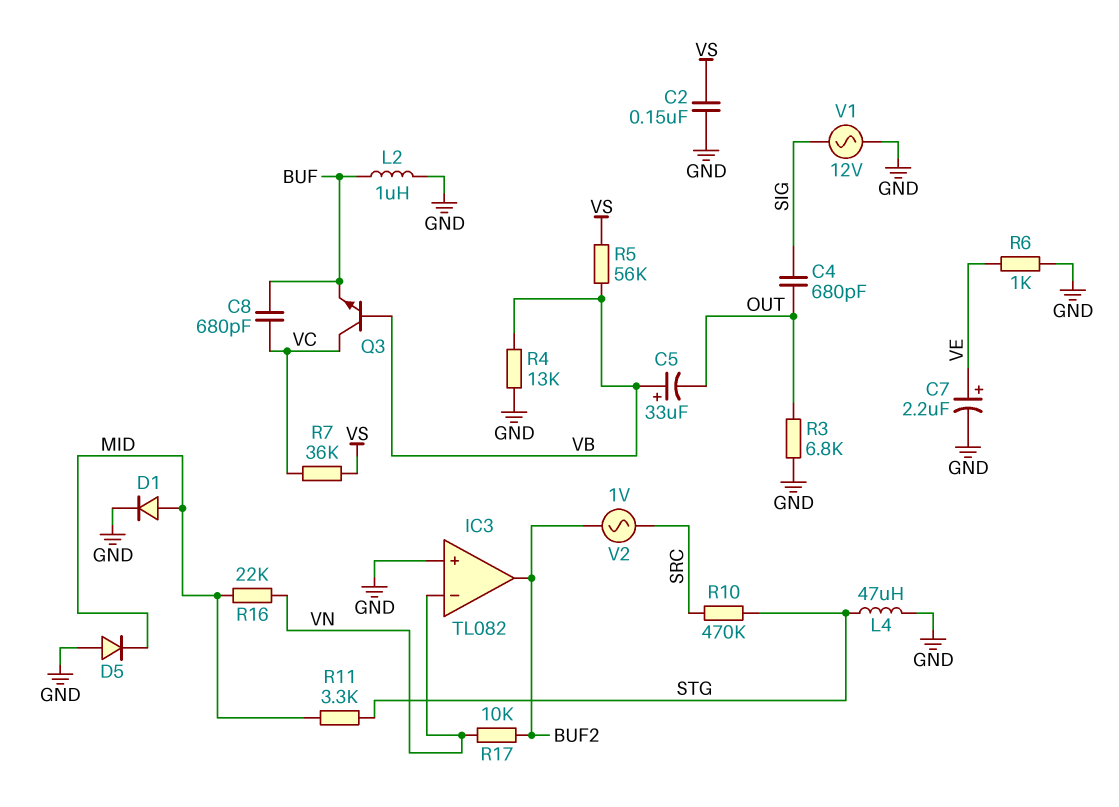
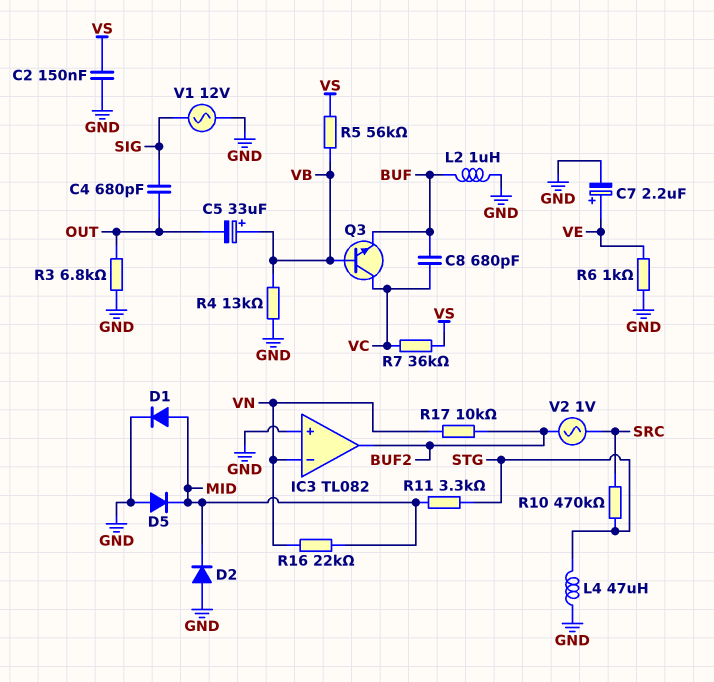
D2: none -> diode (A GND, K MID)

